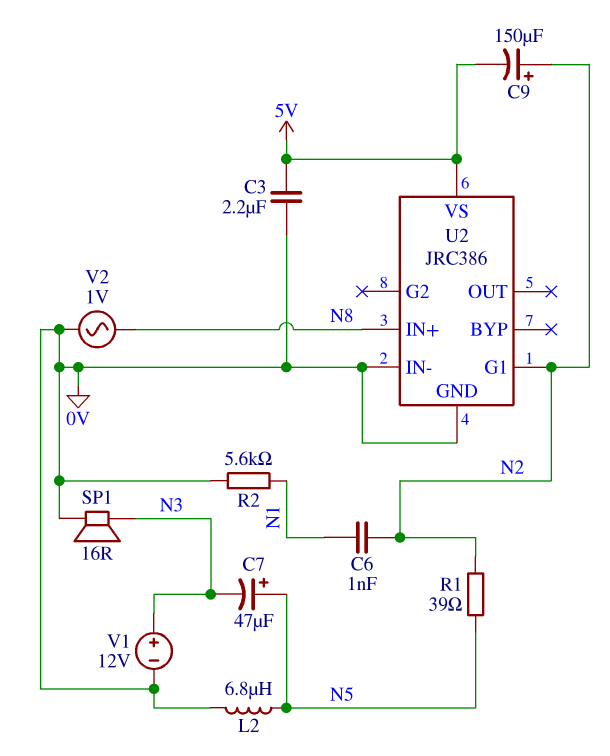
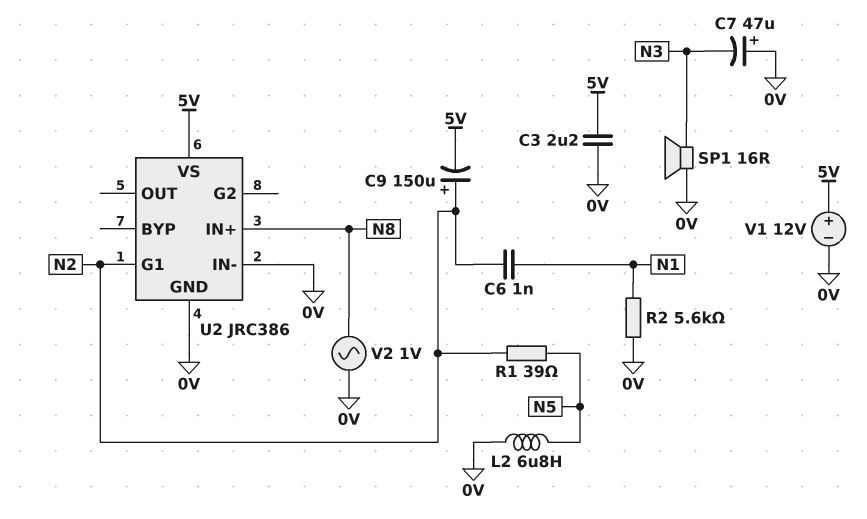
C7: 47uF (plus N5, minus N3) -> 47uF (plus 0V, minus N3)
V1: 12V (plus N3, minus 0V) -> 12V (plus 5V, minus 0V)

